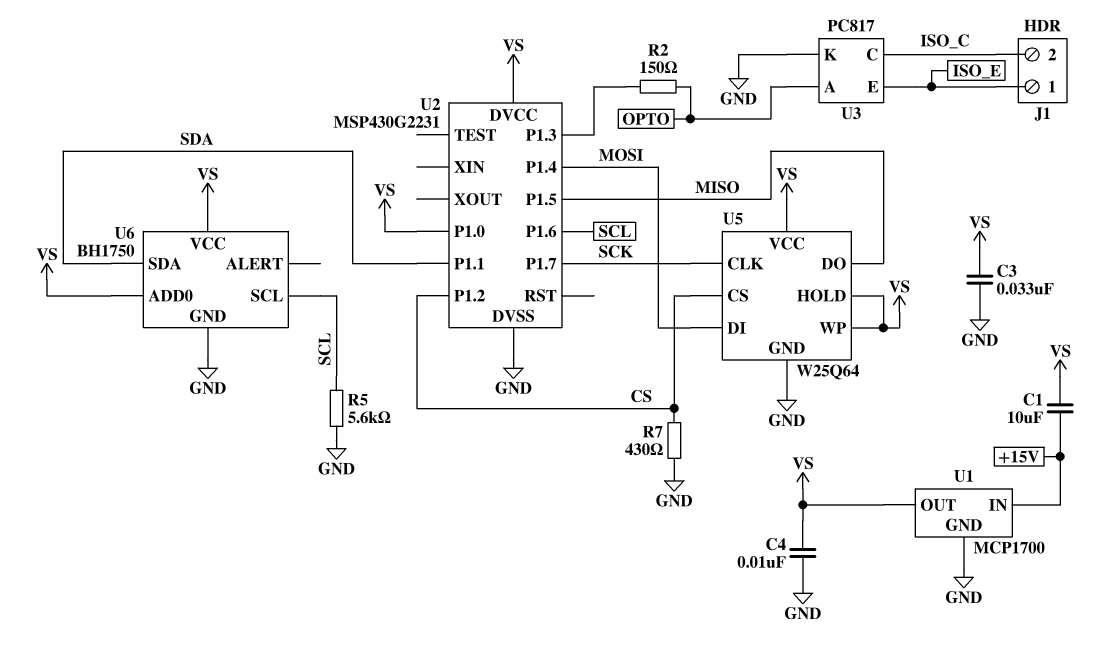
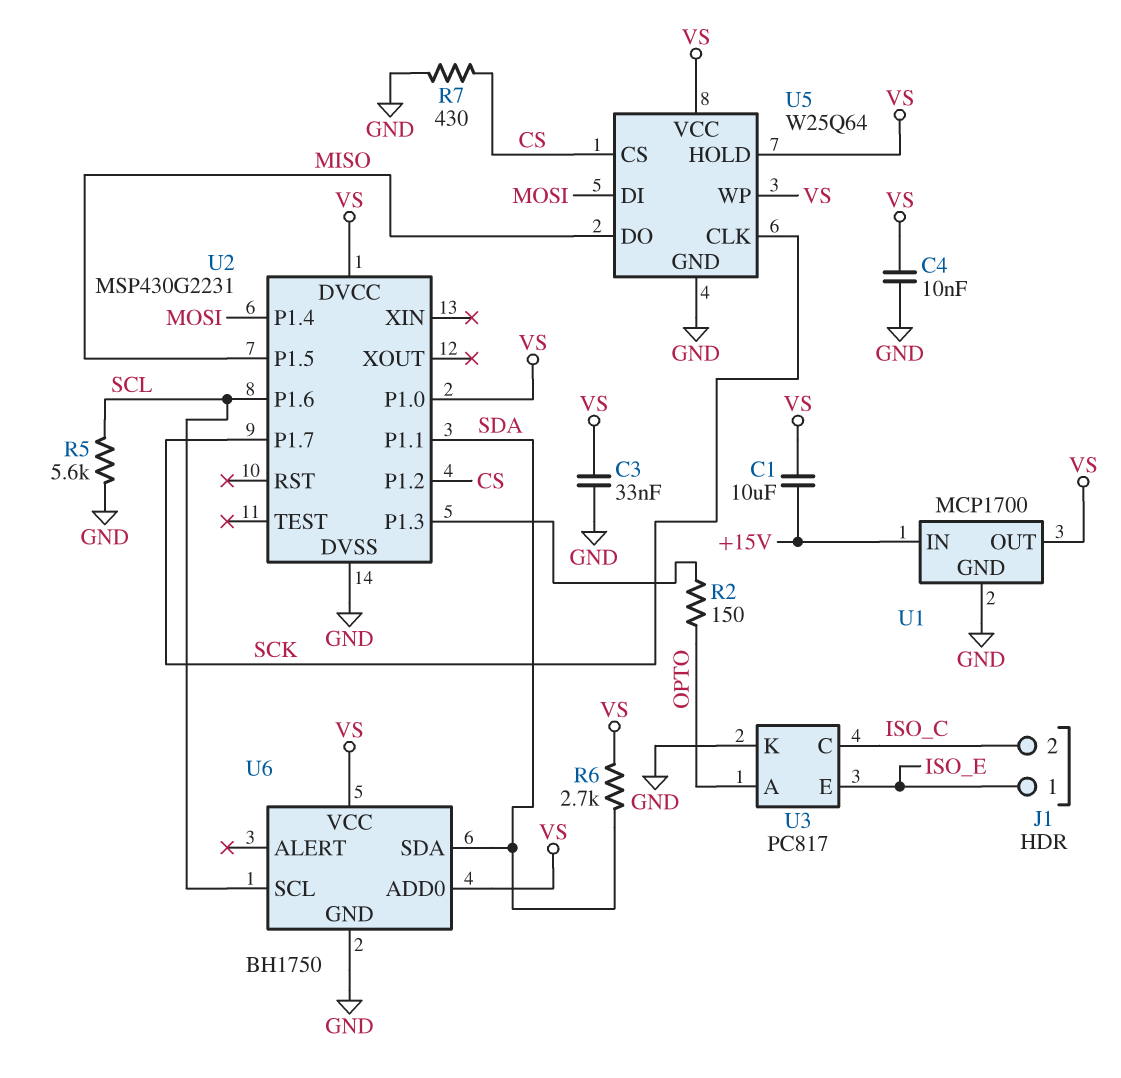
R6: none -> 2.7k (SDA, VS)

